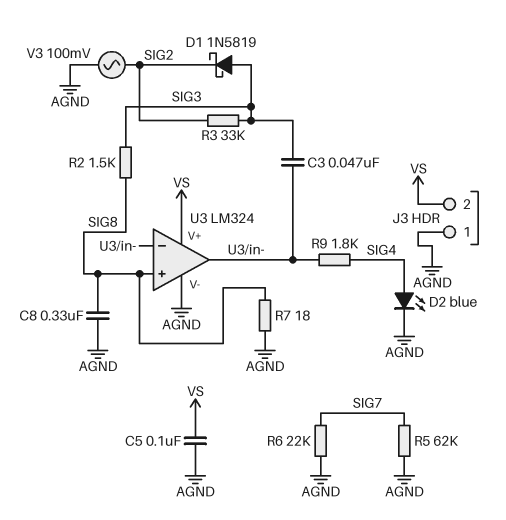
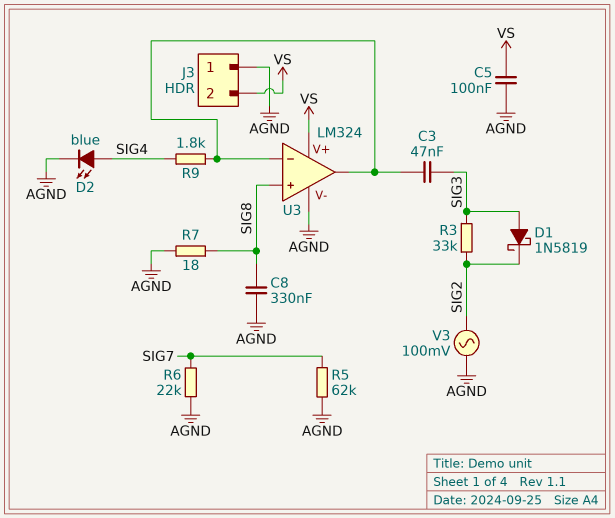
R2: 1.5k (SIG3, SIG8) -> none

